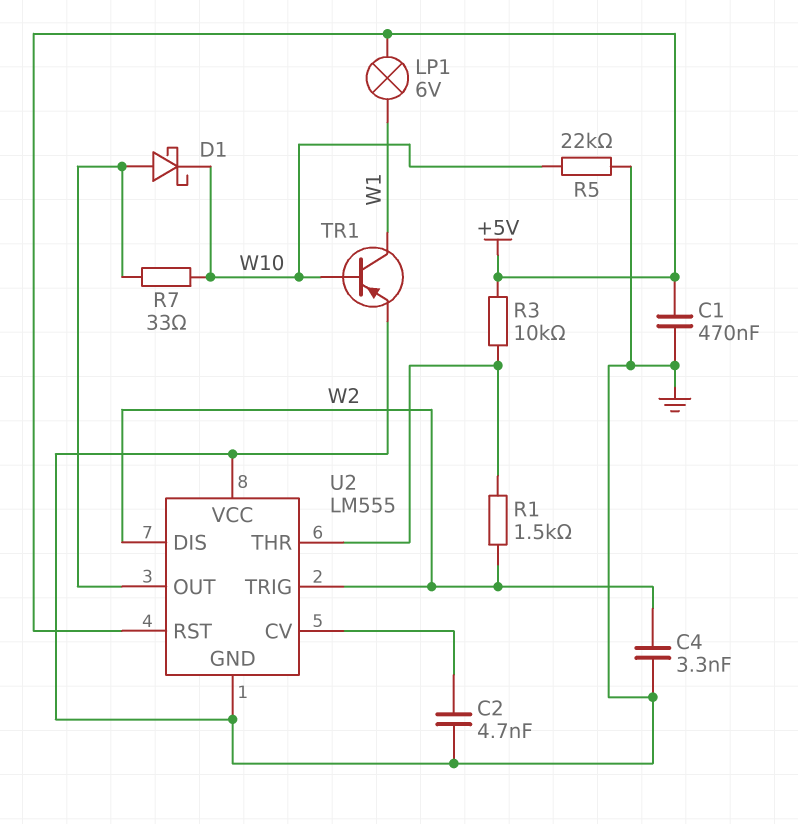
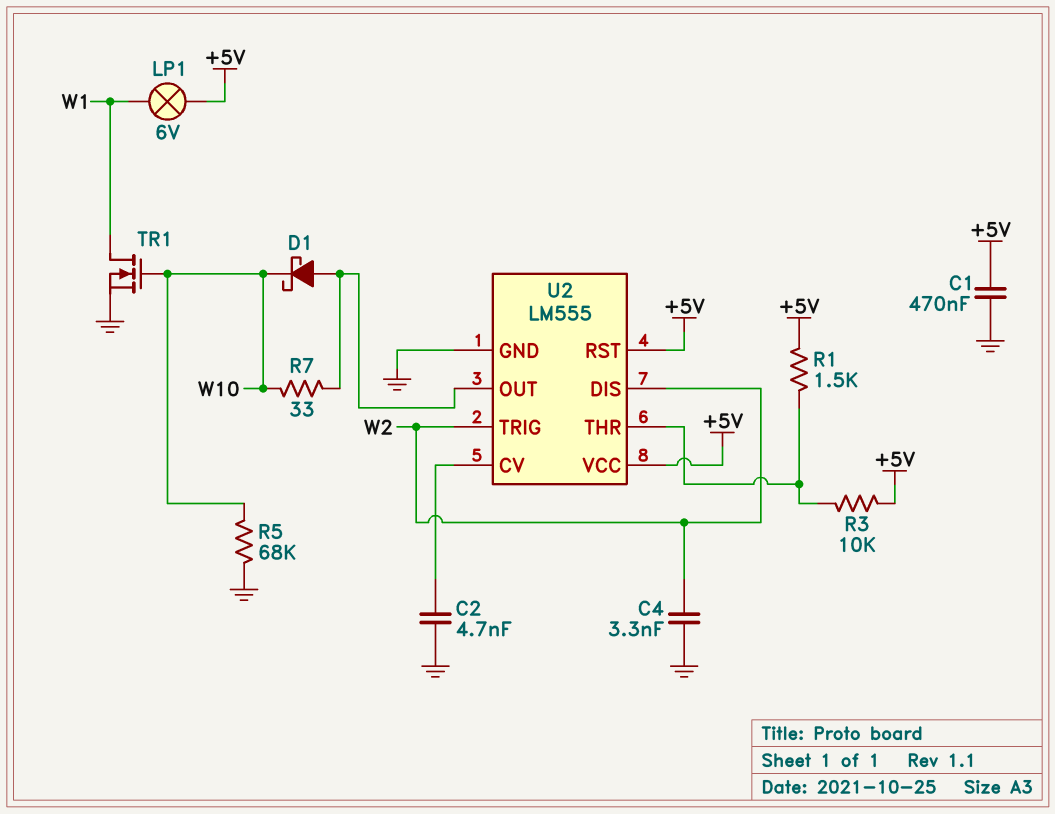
R1: 1.5k (U2/THR, W2) -> 1.5k (+5V, U2/THR)
R5: 22k (GND, W10) -> 68k (GND, W10)
TR1: PNP (B W10, C W1, E GND) -> NMOS (G W10, D W1, S GND)
U2 pin VCC: GND -> +5V

